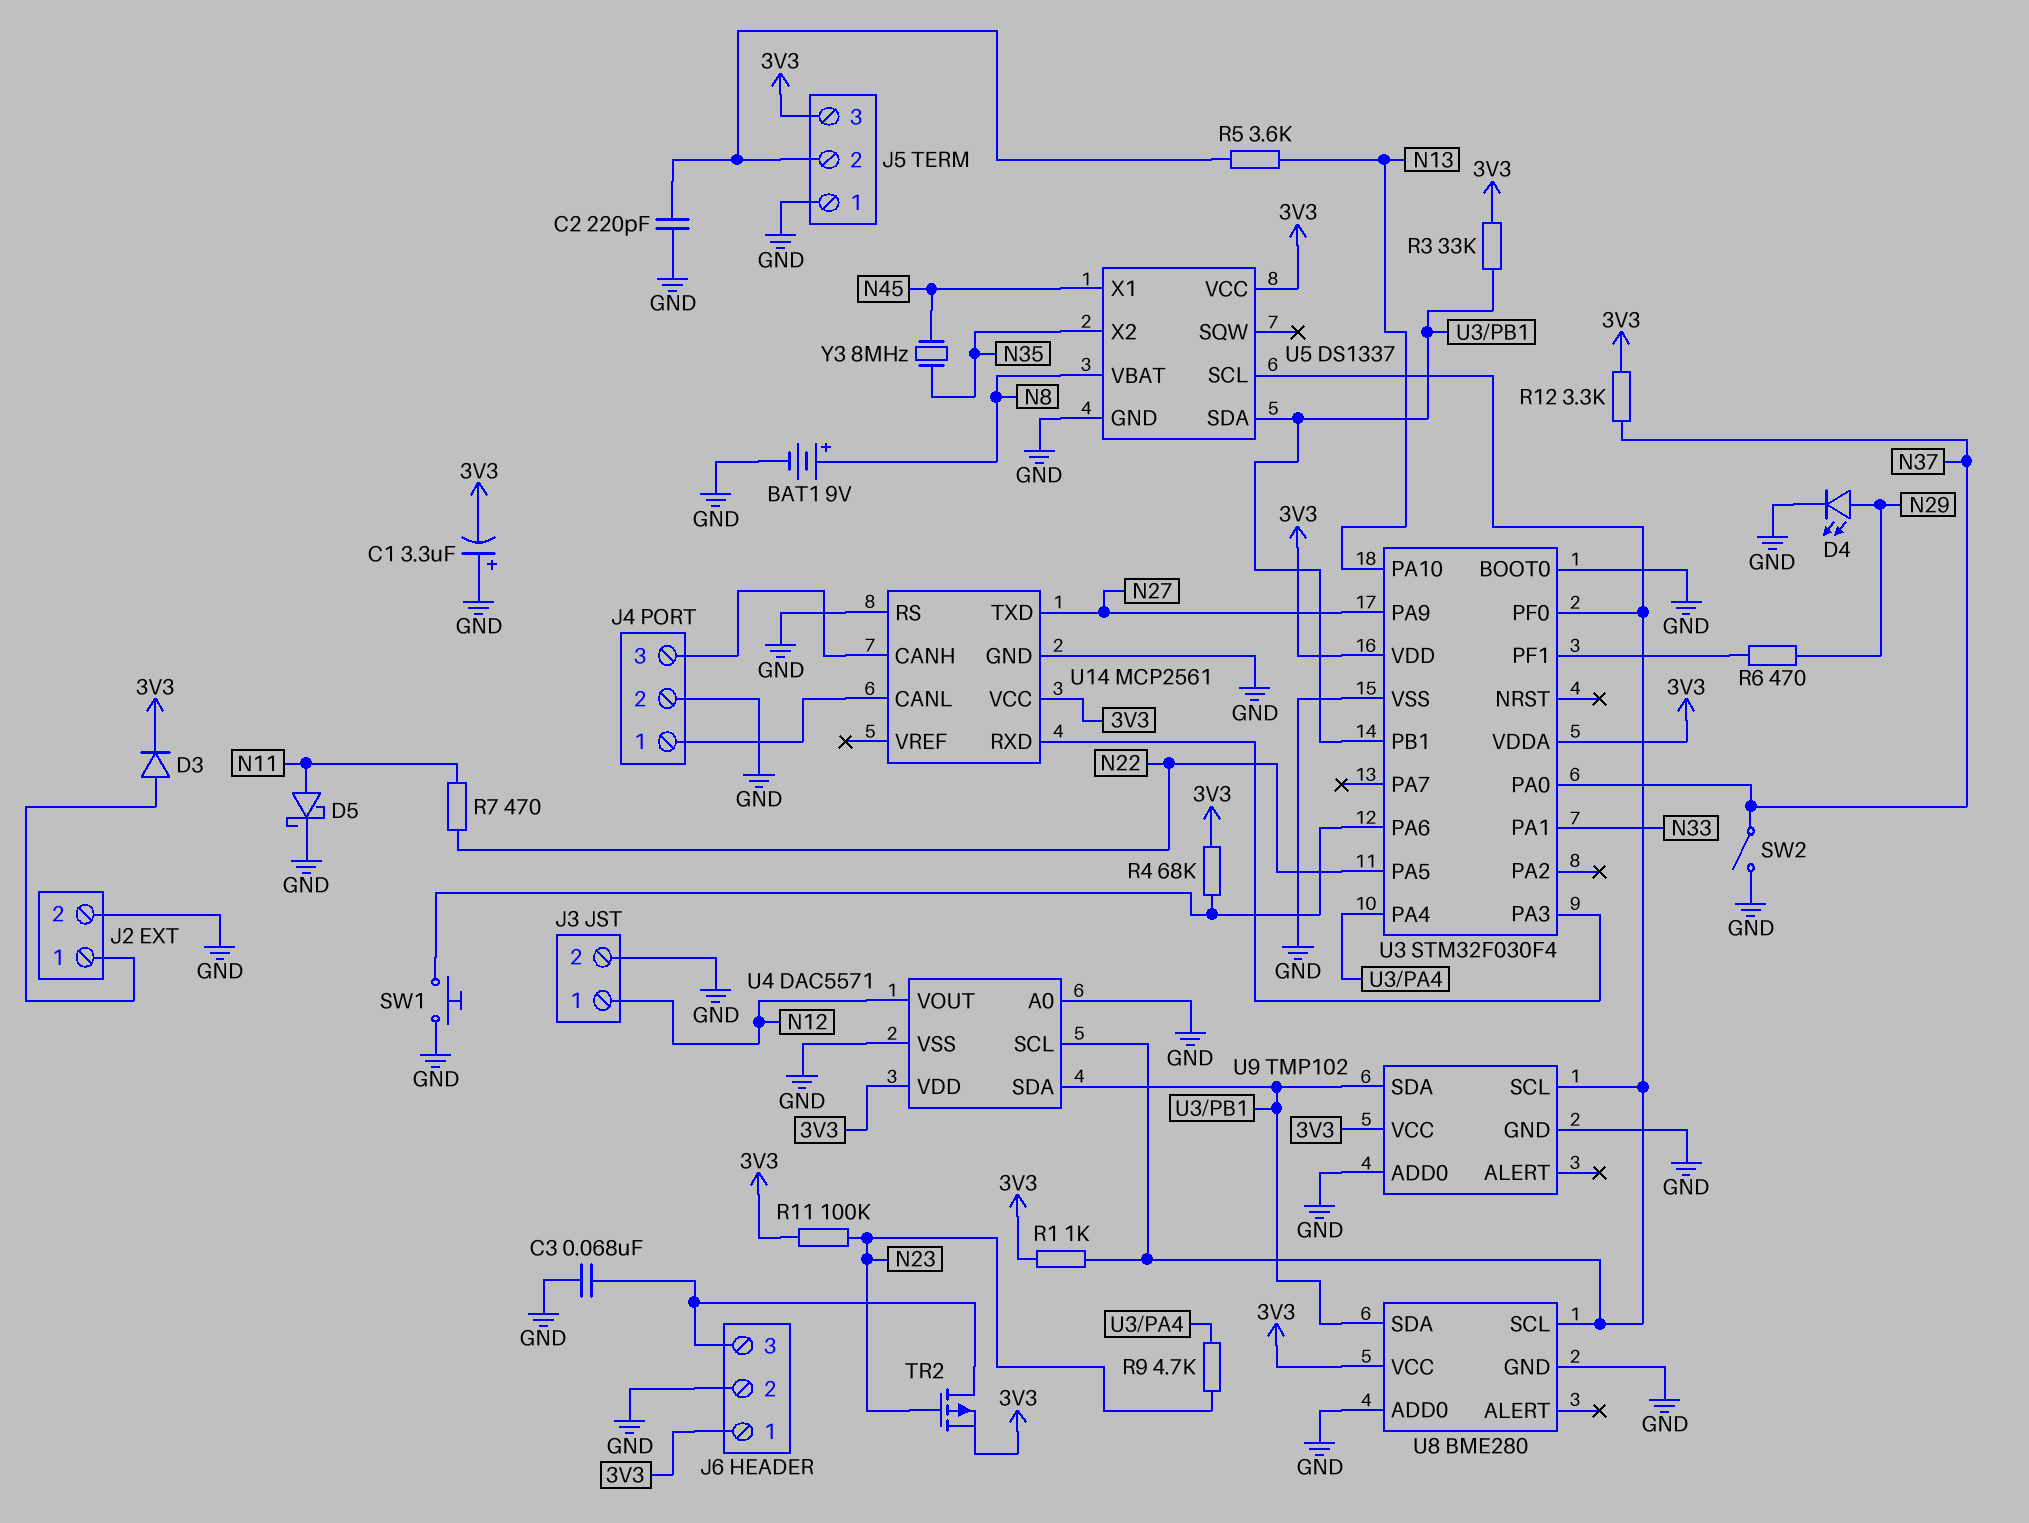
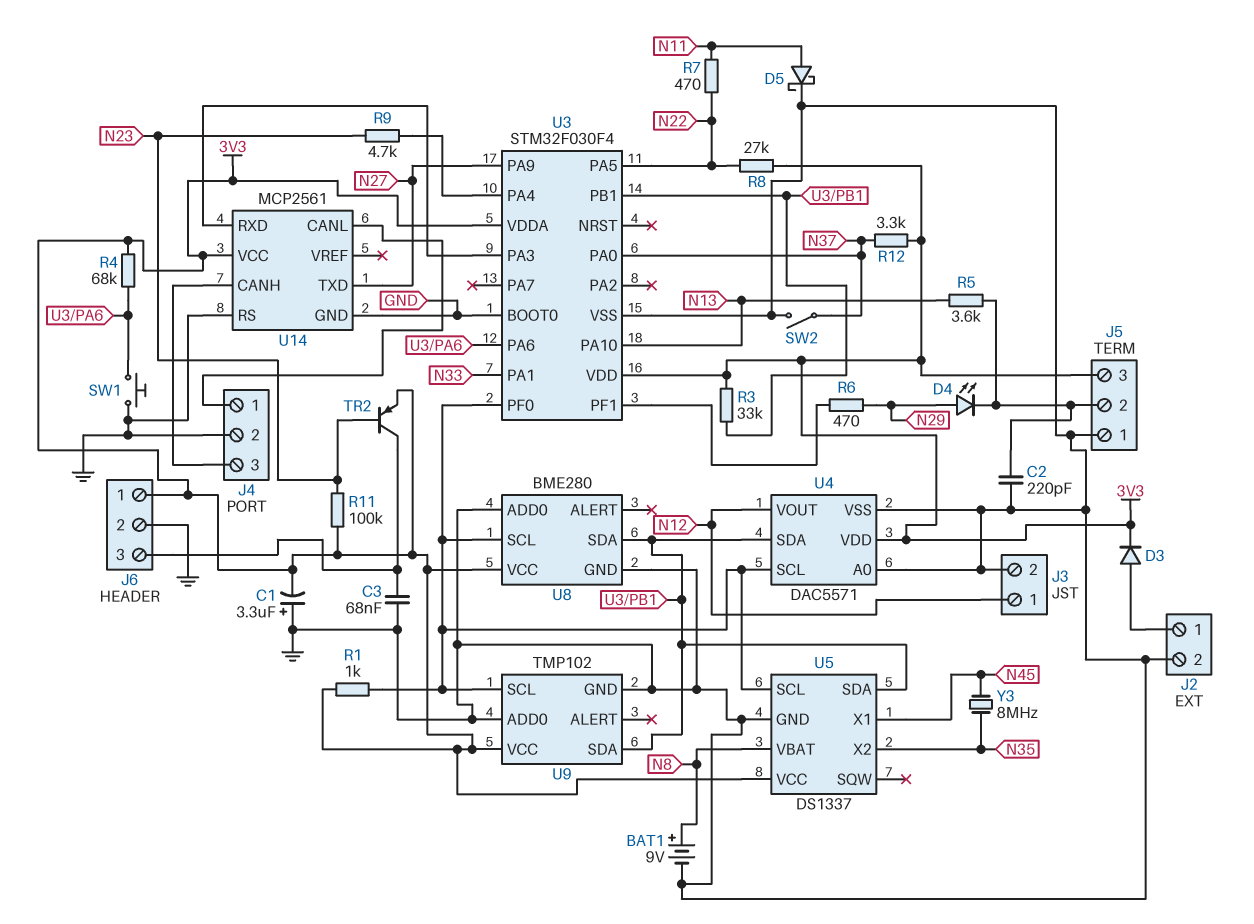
D4: LED (A N29, K GND) -> LED (A N29, K J5/2)
R8: none -> 27k (3V3, N22)
TR2: PMOS (G N23, D J6/3, S 3V3) -> PNP (B N23, C J6/3, E 3V3)

